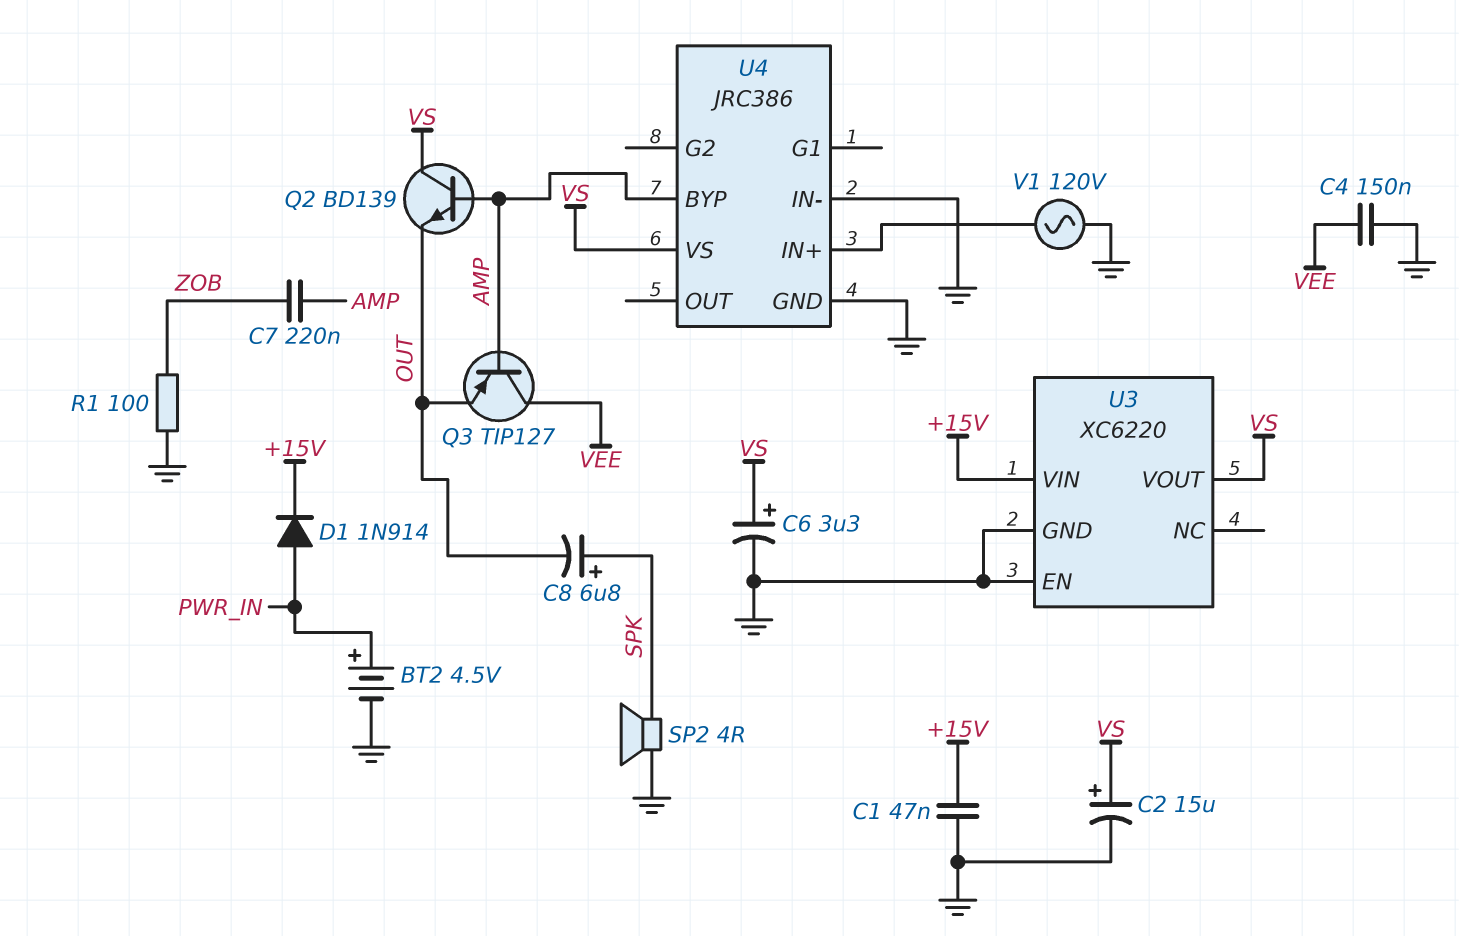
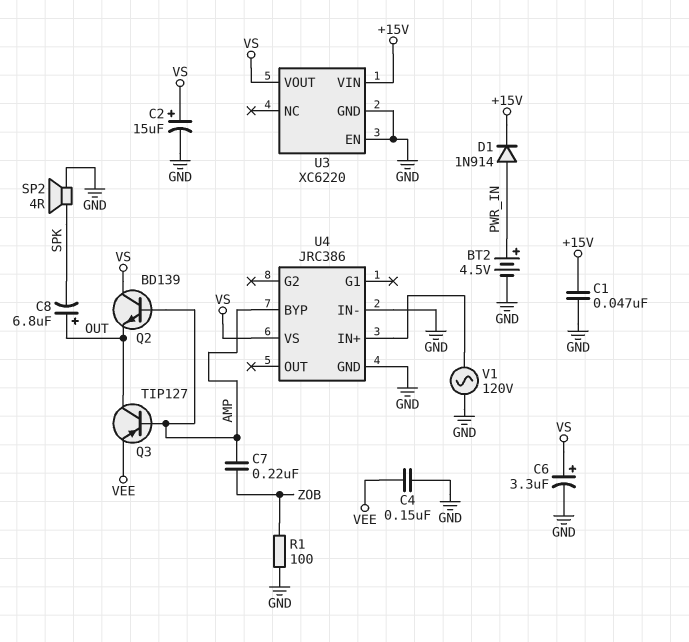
C8: 6.8uF (plus SPK, minus OUT) -> 6.8uF (plus OUT, minus SPK)
Q3: PNP TIP127 (B AMP, C VEE, E OUT) -> PNP TIP127 (B AMP, C OUT, E VEE)

